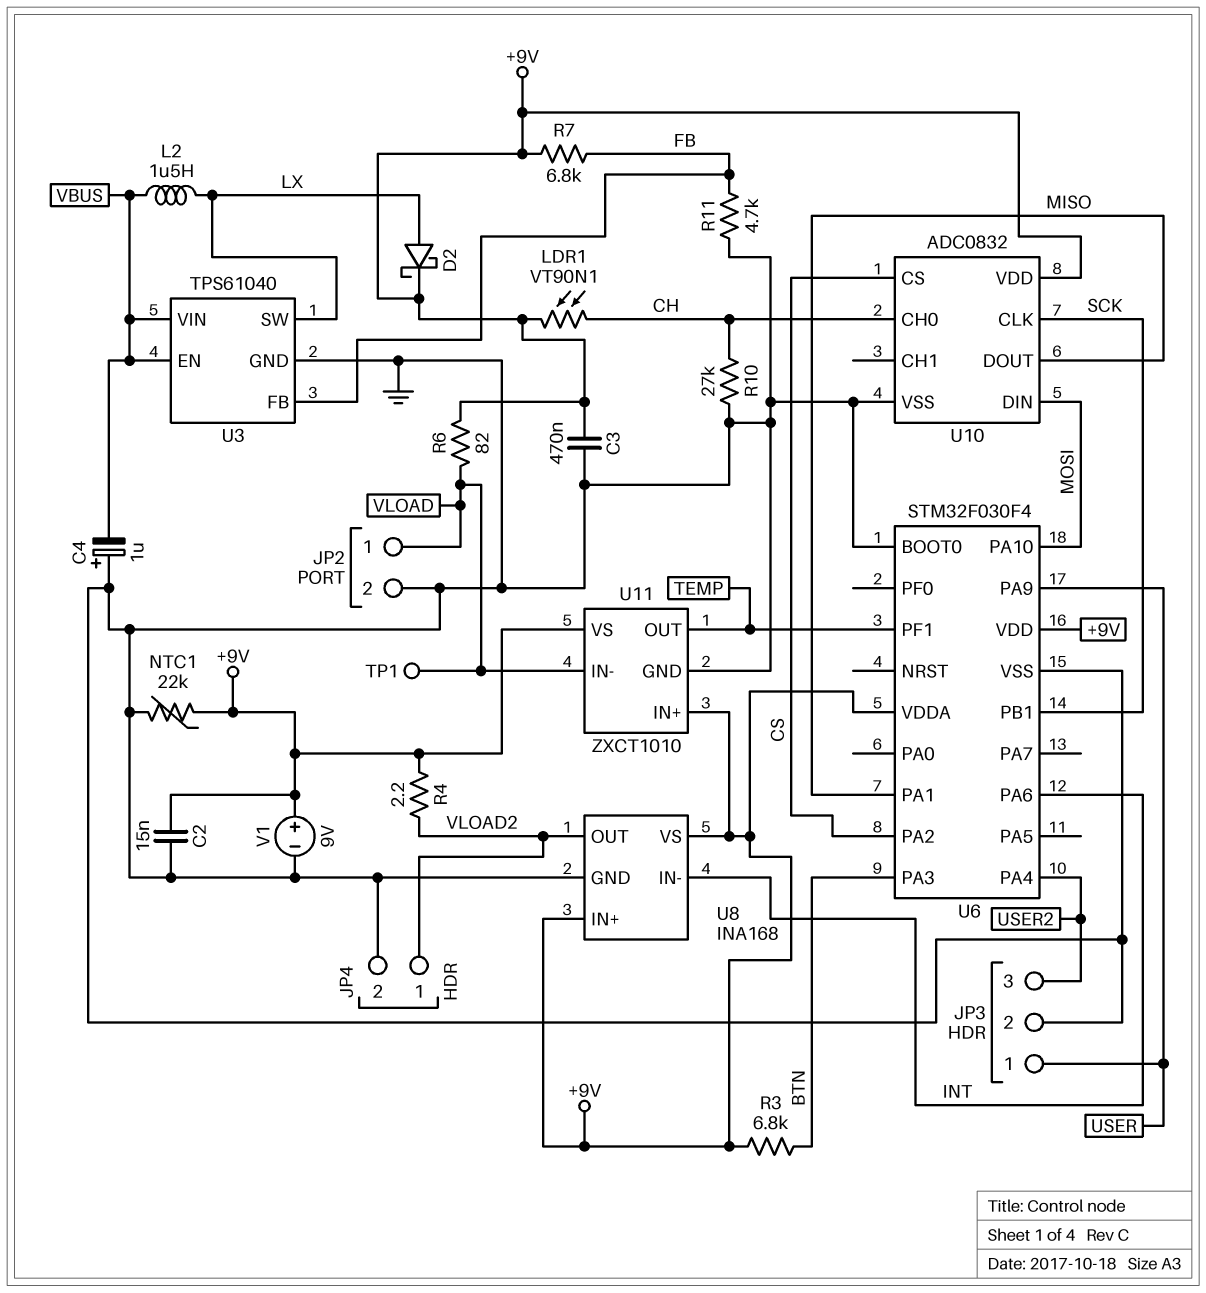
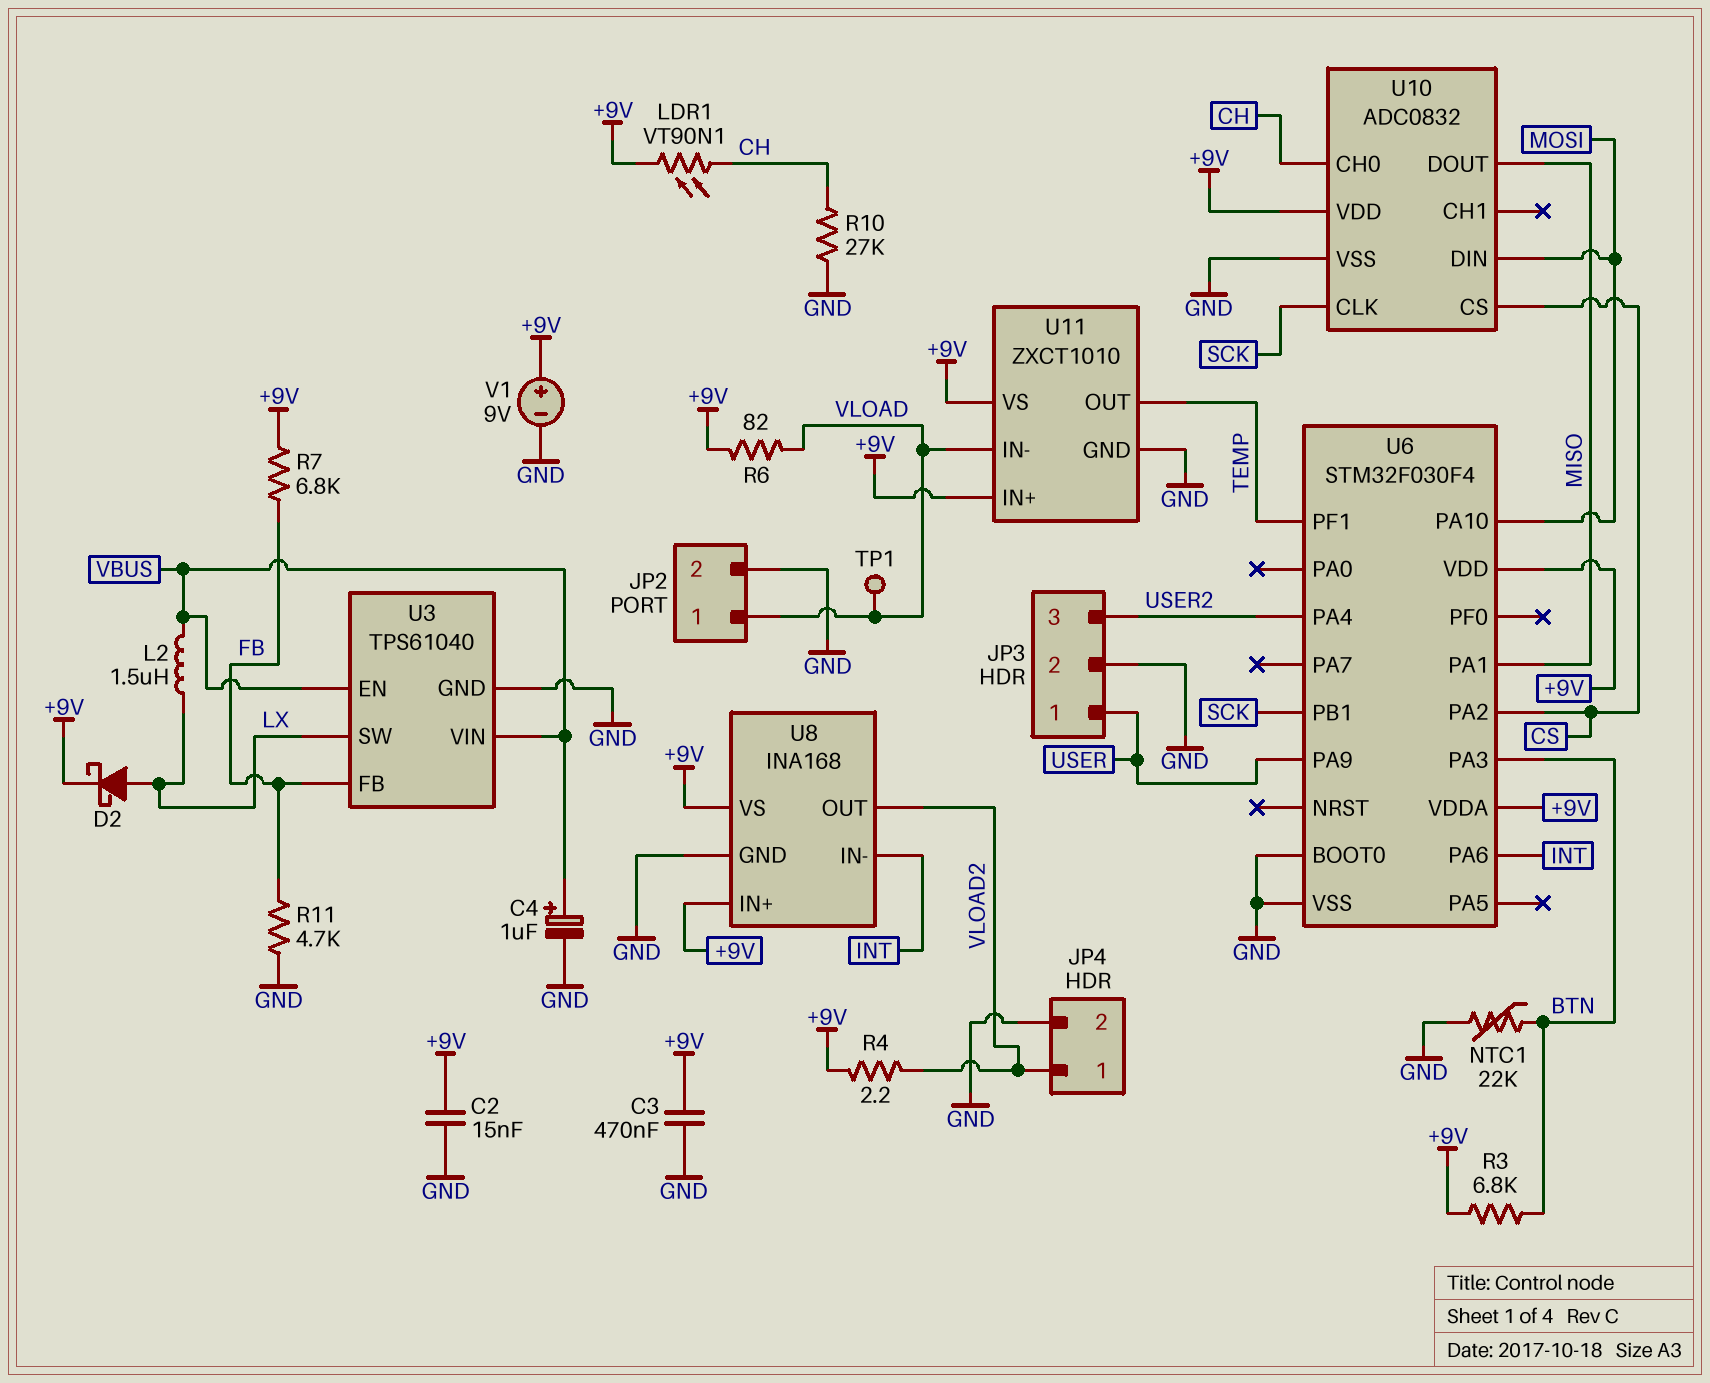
C4: 1uF (plus GND, minus VBUS) -> 1uF (plus VBUS, minus GND)
NTC1: 22k (+9V, GND) -> 22k (BTN, GND)

